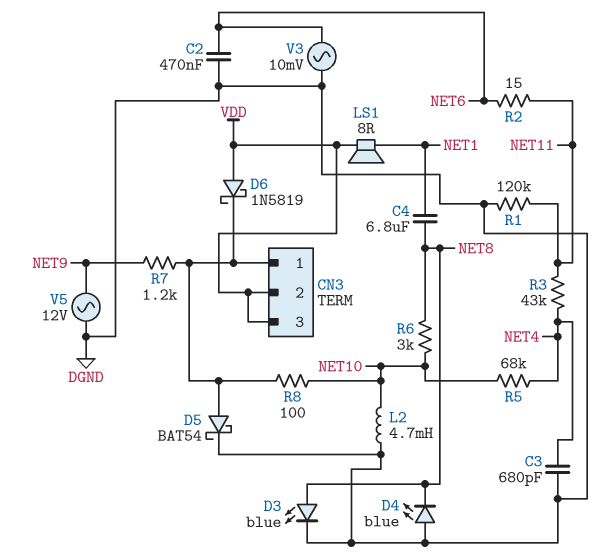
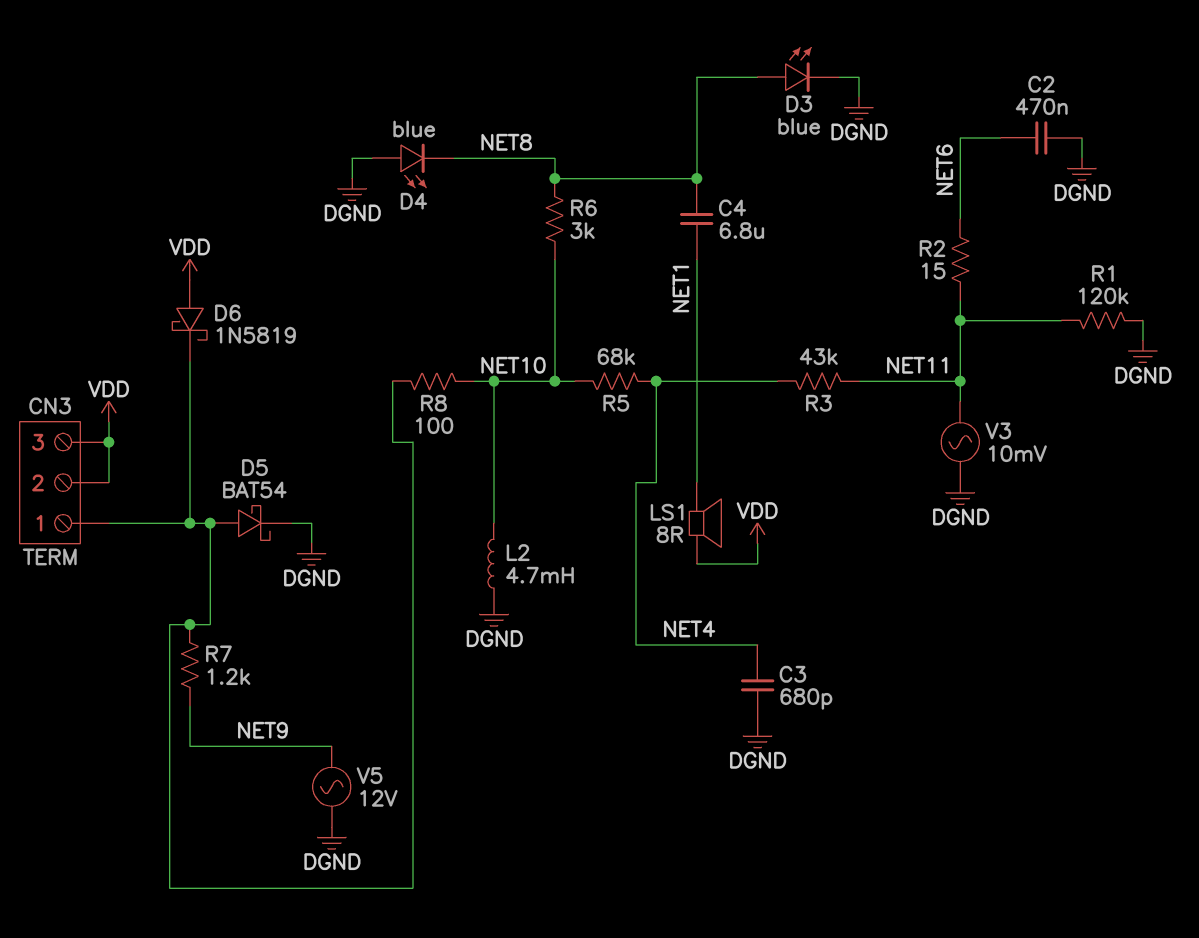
V3: AC 10mV (DGND, NET6) -> AC 10mV (DGND, NET11)

